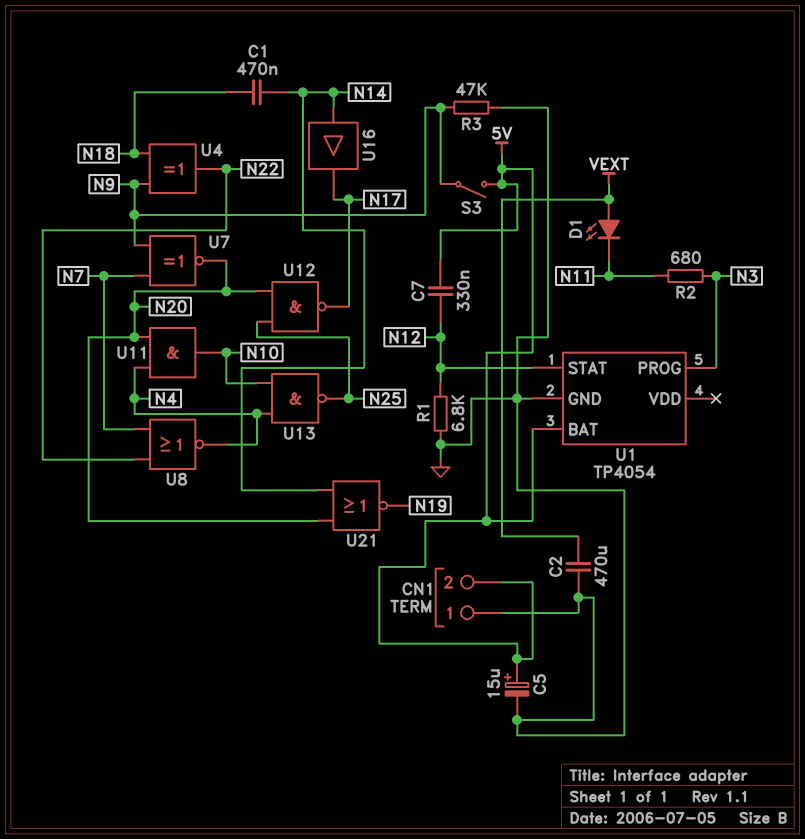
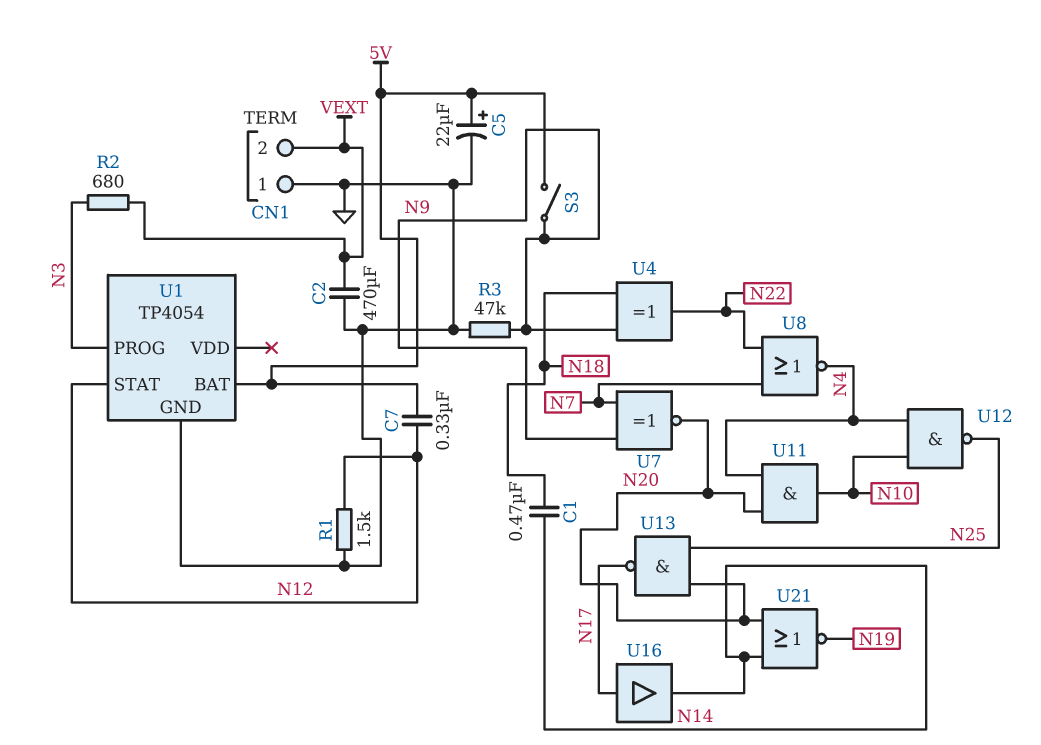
C5: 15uF (plus 5V, minus GND) -> 22uF (plus 5V, minus GND)
CN1 pin 2: 5V -> VEXT
D1: LED (A VEXT, K N11) -> none
R1: 6.8k (GND, N12) -> 1.5k (GND, N12)
R2: 680 (N3, N11) -> 680 (N3, VEXT)
U12: NAND (in N20, in N25, out N17) -> NAND (in N4, in N10, out N25)
U13: NAND (in N4, in N10, out N25) -> NAND (in N20, in N25, out N17)
U16: buffer (in N14, out N17) -> buffer (in N17, out N14)

